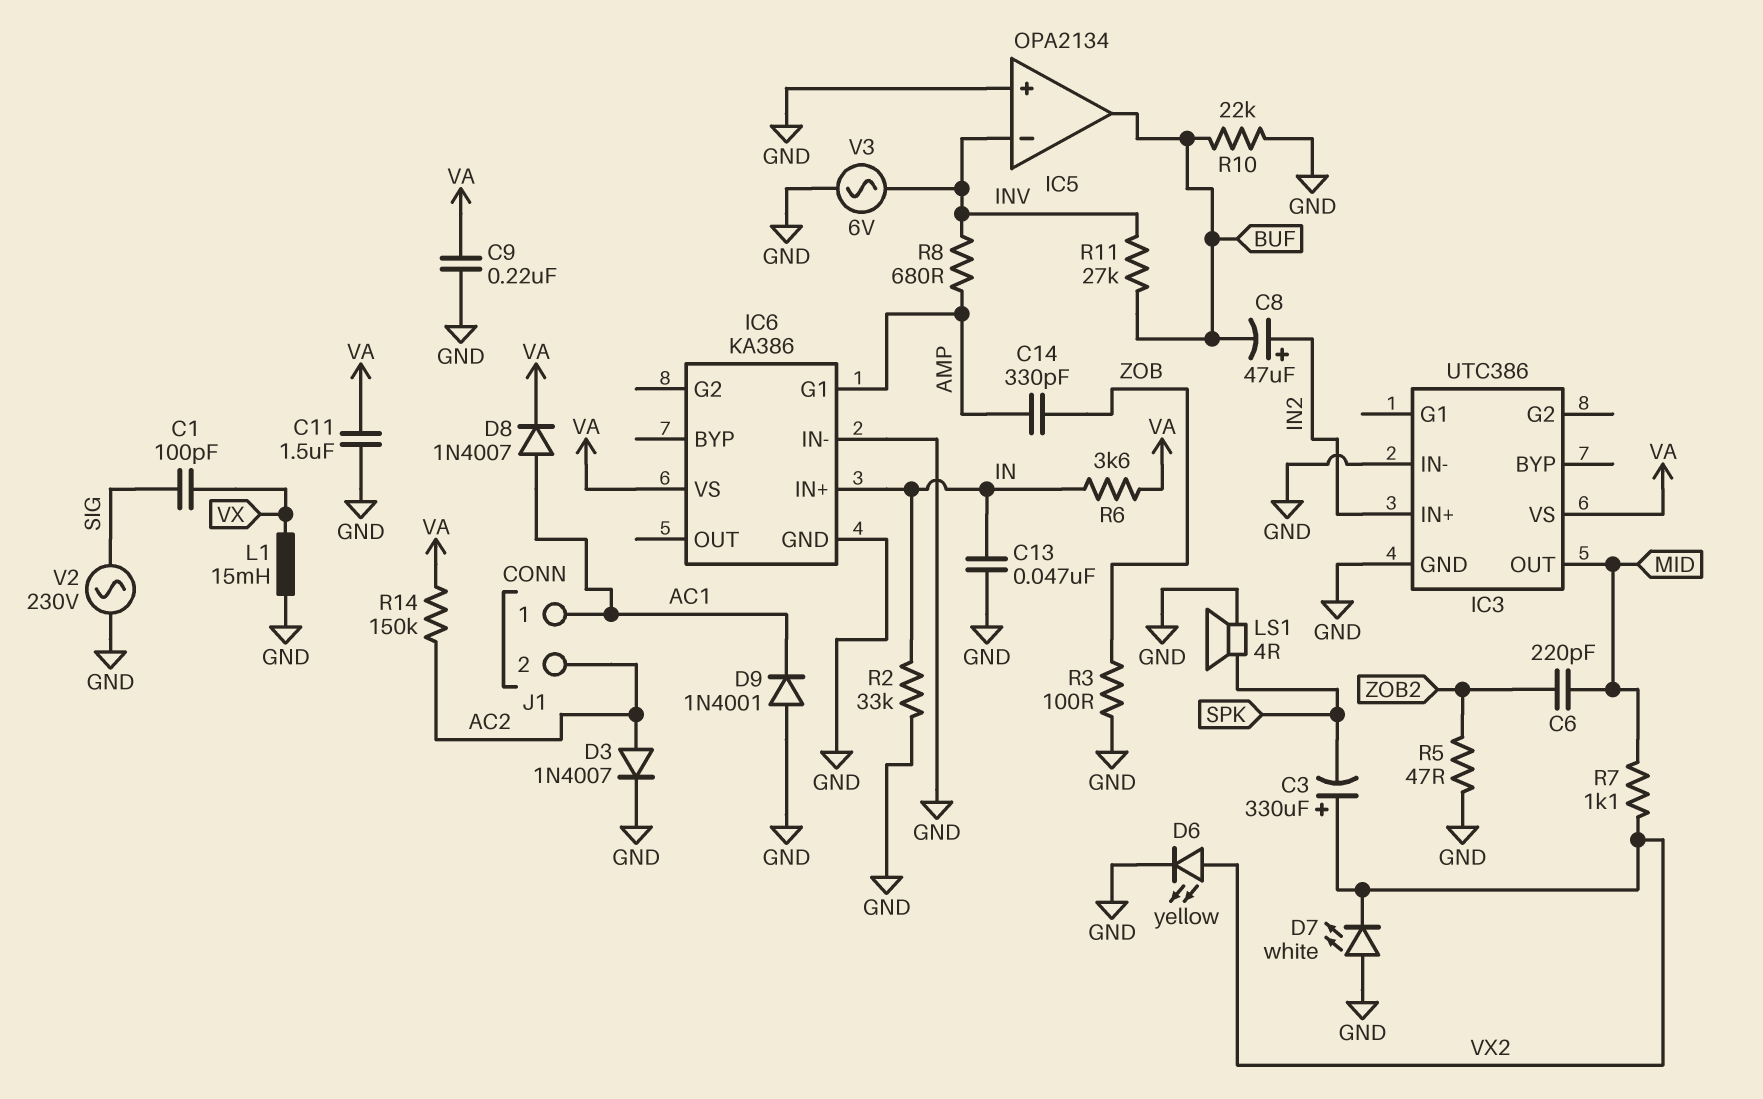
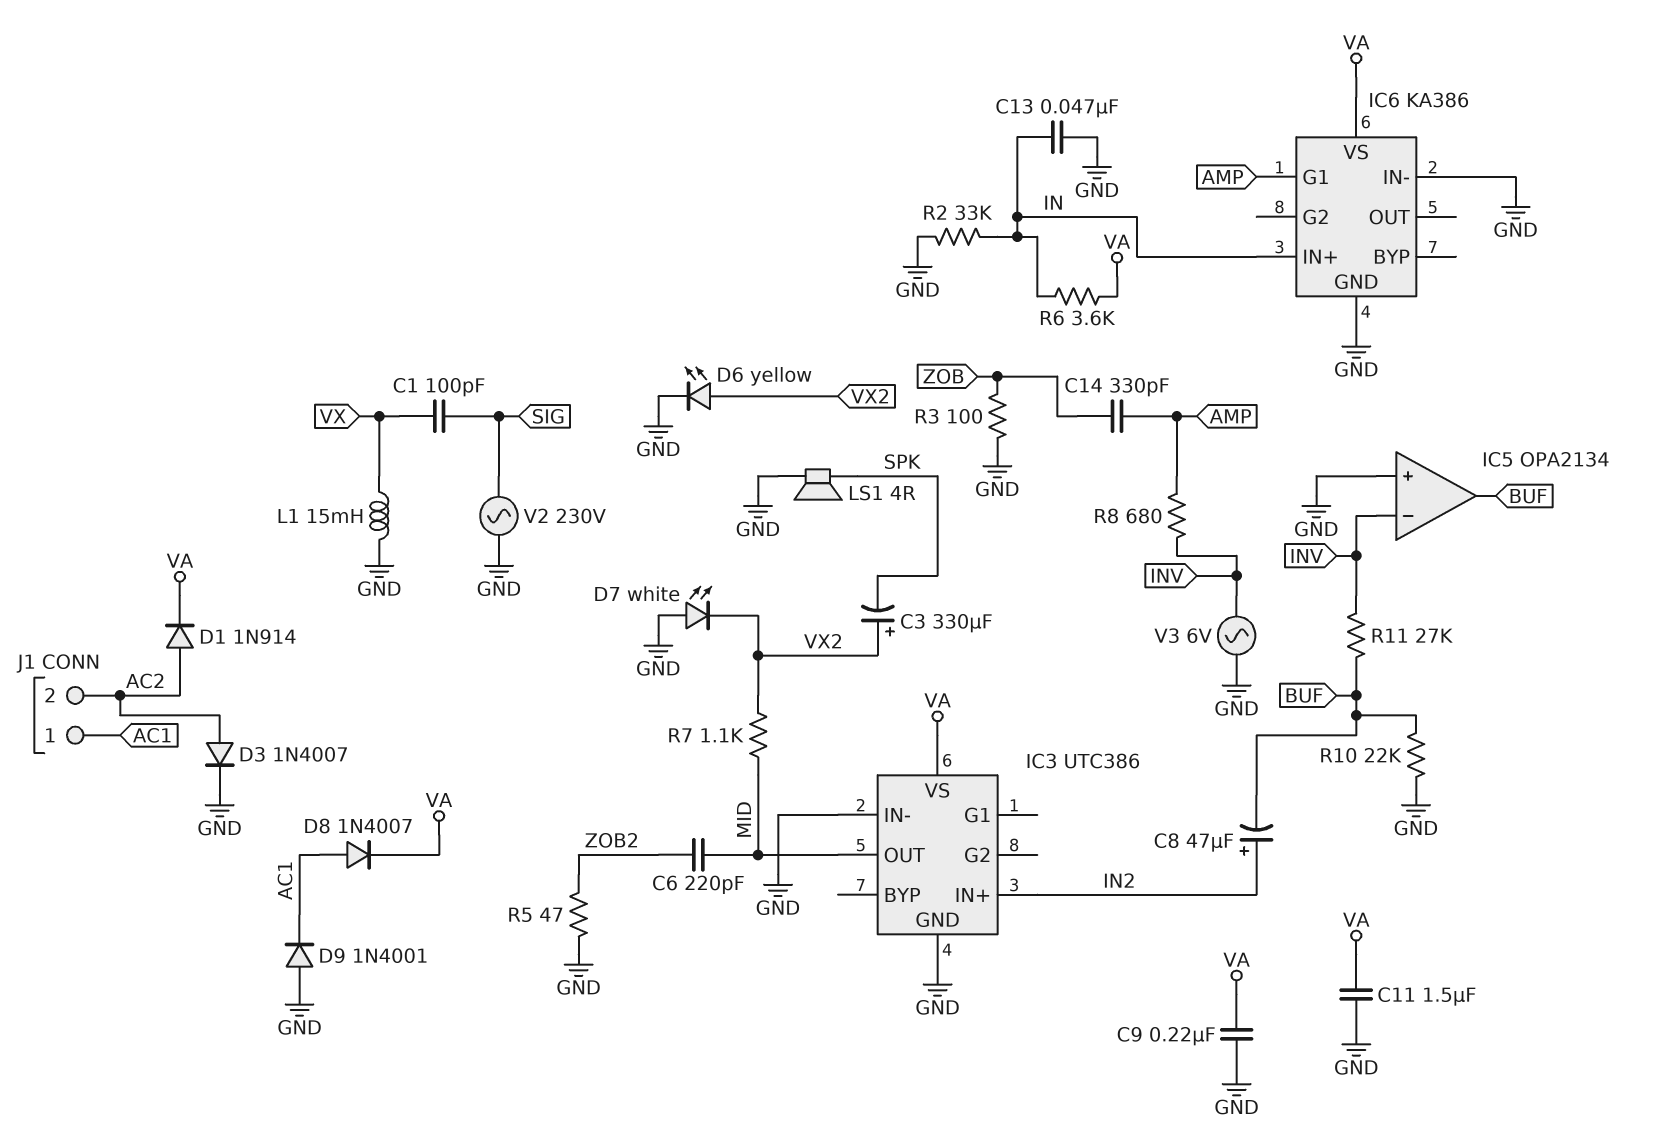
D1: none -> diode 1N914 (A AC2, K VA)
R14: 150k (AC2, VA) -> none

